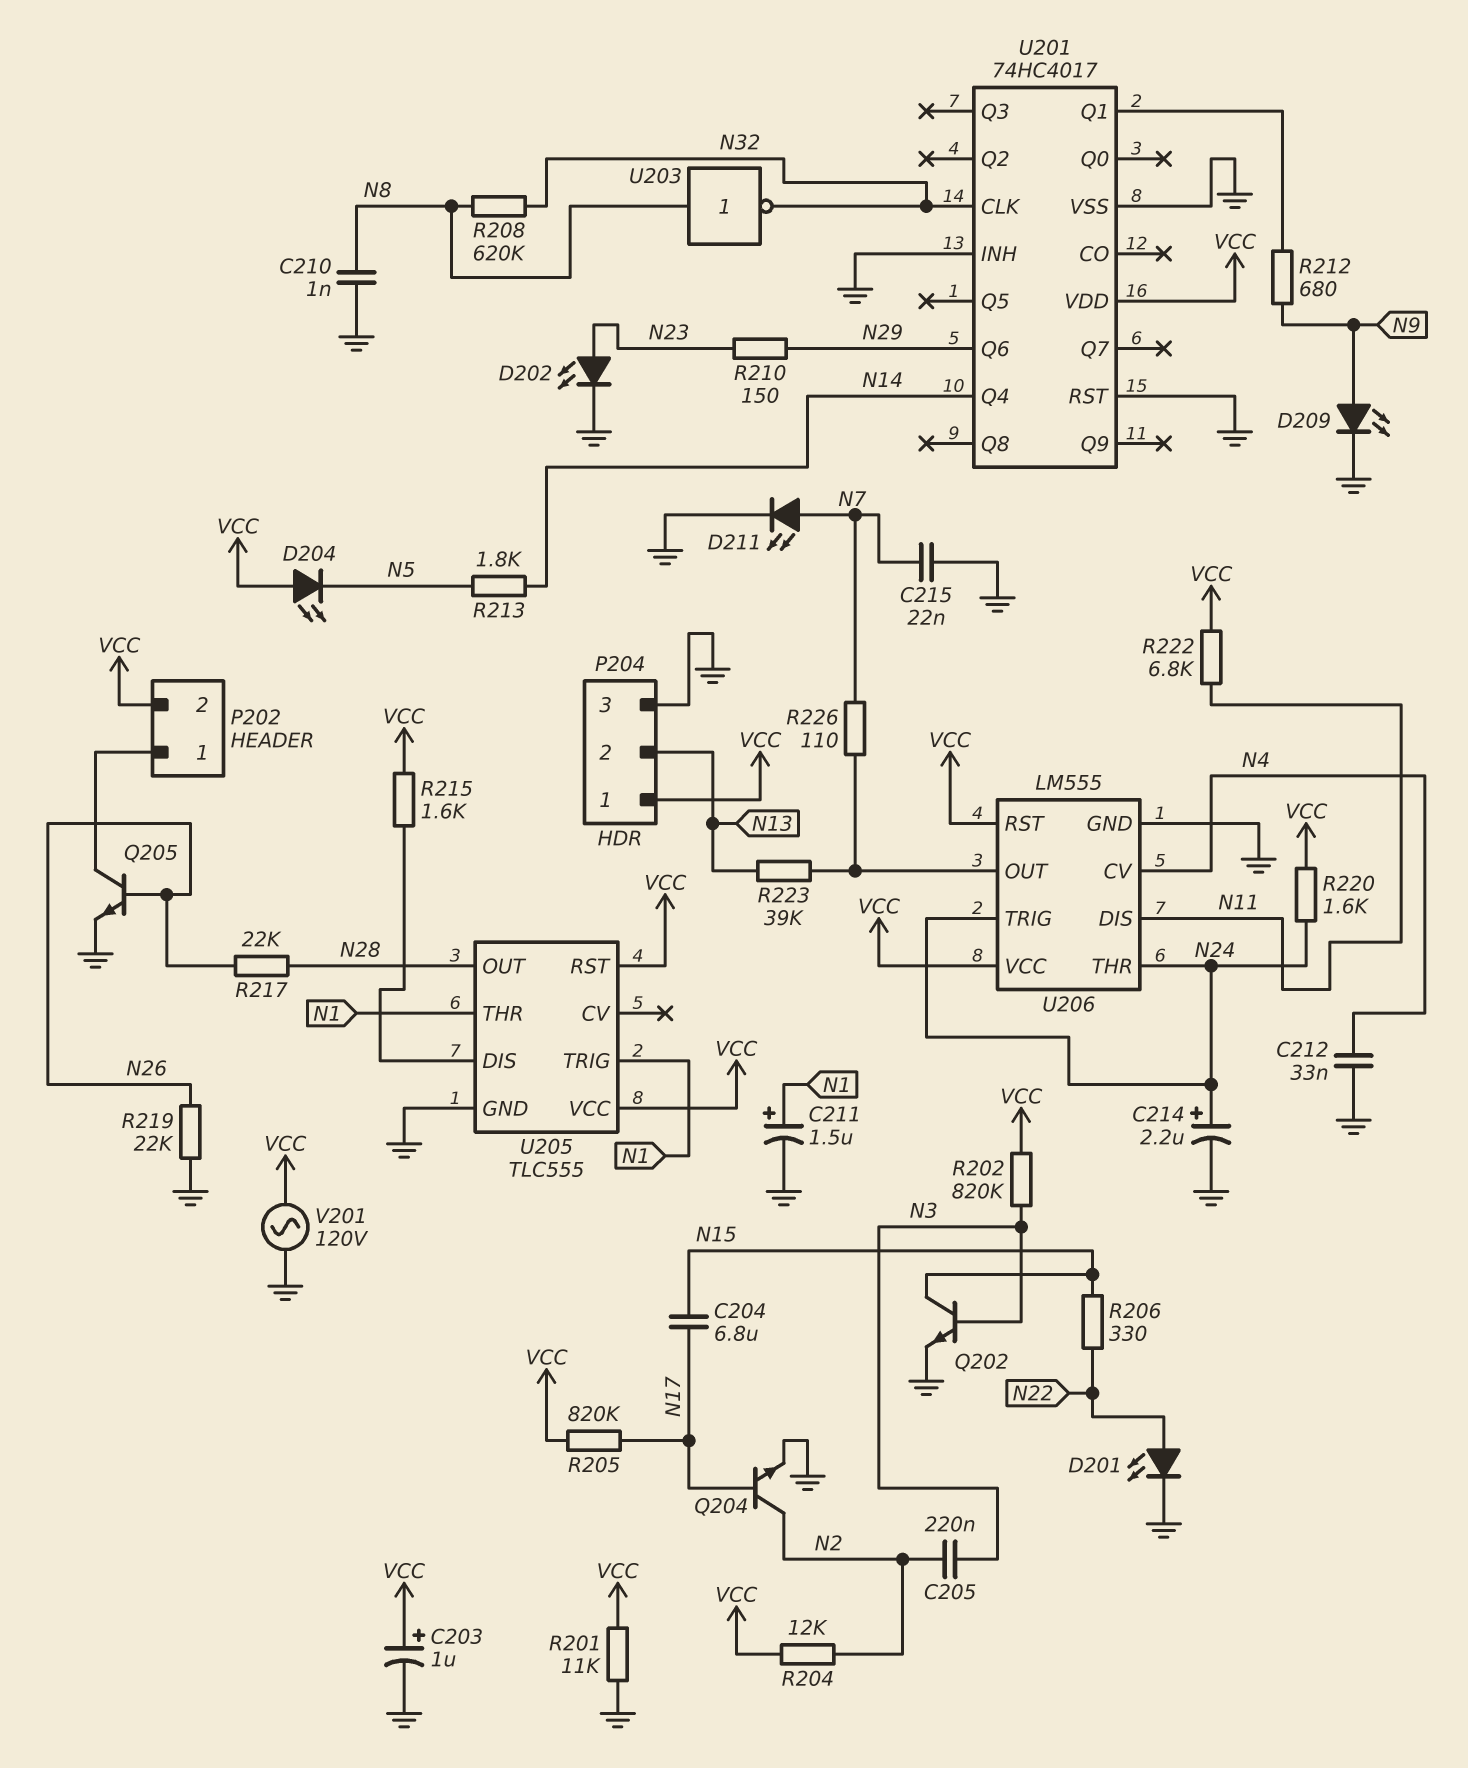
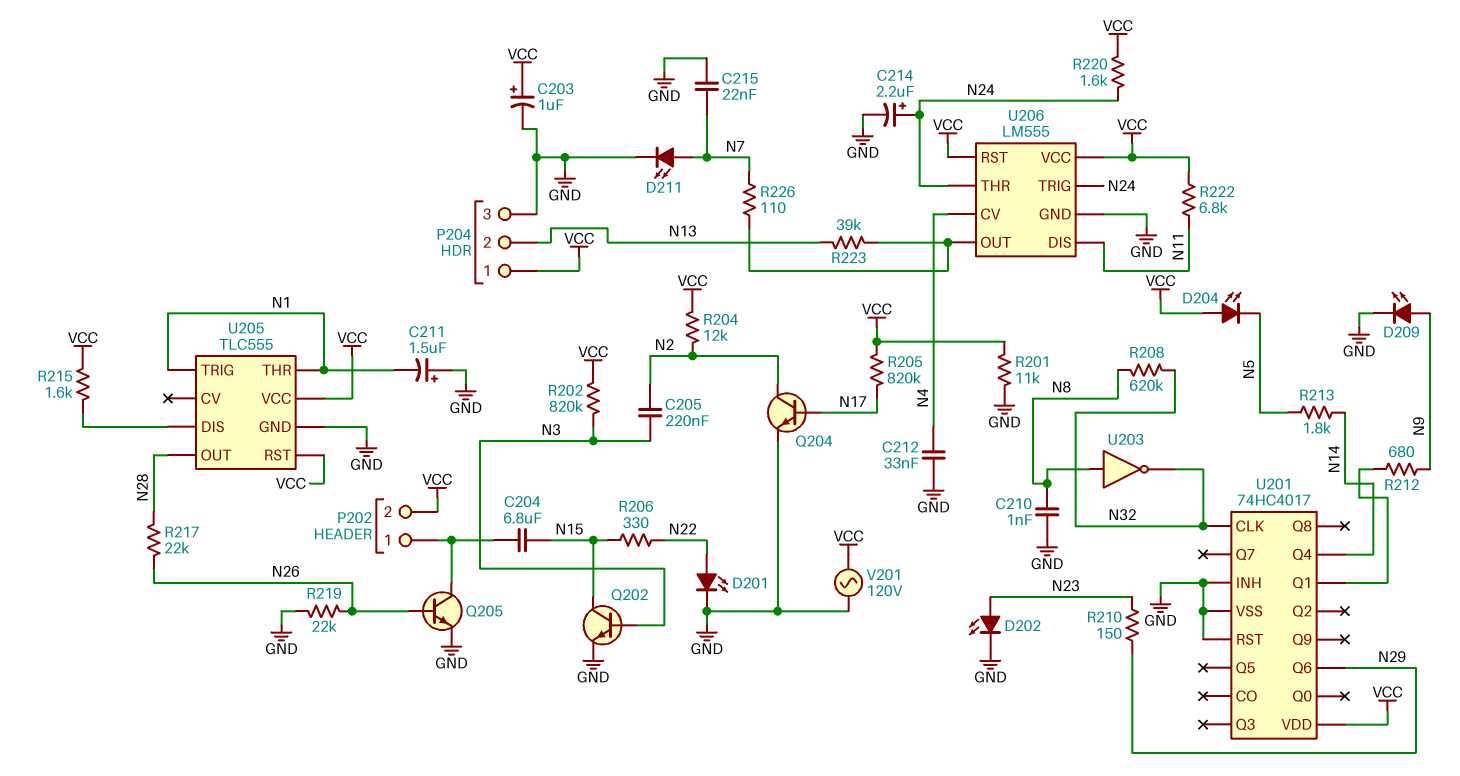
C204: 6.8uF (N15, N17) -> 6.8uF (N15, P202/1)
C211: 1.5uF (plus N1, minus GND) -> 1.5uF (plus GND, minus N1)

